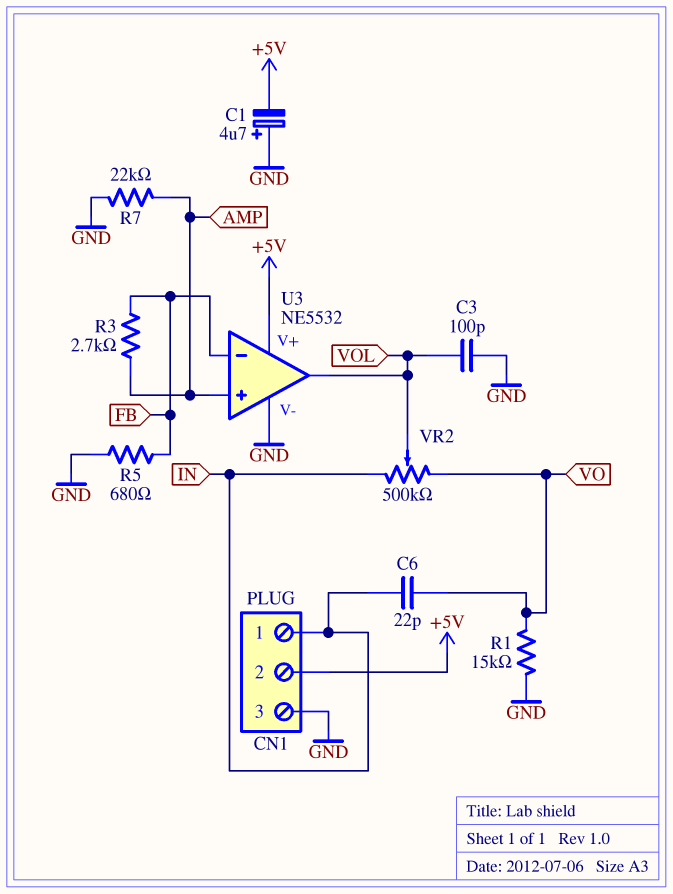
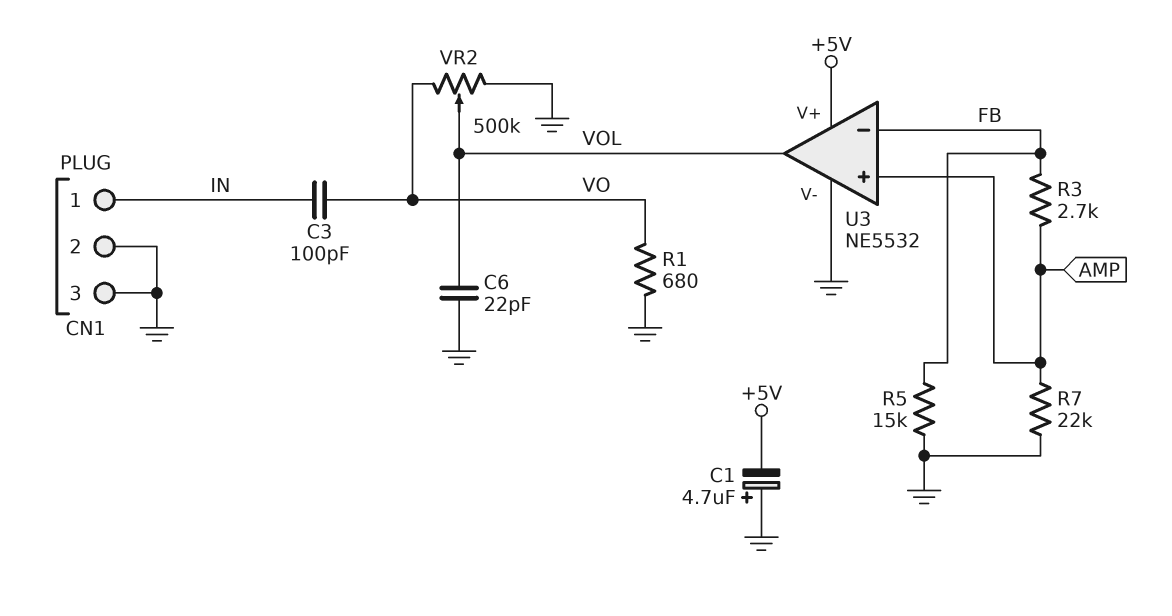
C3: 100pF (GND, VOL) -> 100pF (IN, VO)
C6: 22pF (IN, VO) -> 22pF (GND, VOL)
CN1 pin 2: +5V -> GND
R1: 15k (GND, VO) -> 680 (GND, VO)
R5: 680 (FB, GND) -> 15k (FB, GND)
VR2: 500k (IN, VO, wiper VOL) -> 500k (GND, VO, wiper VOL)

